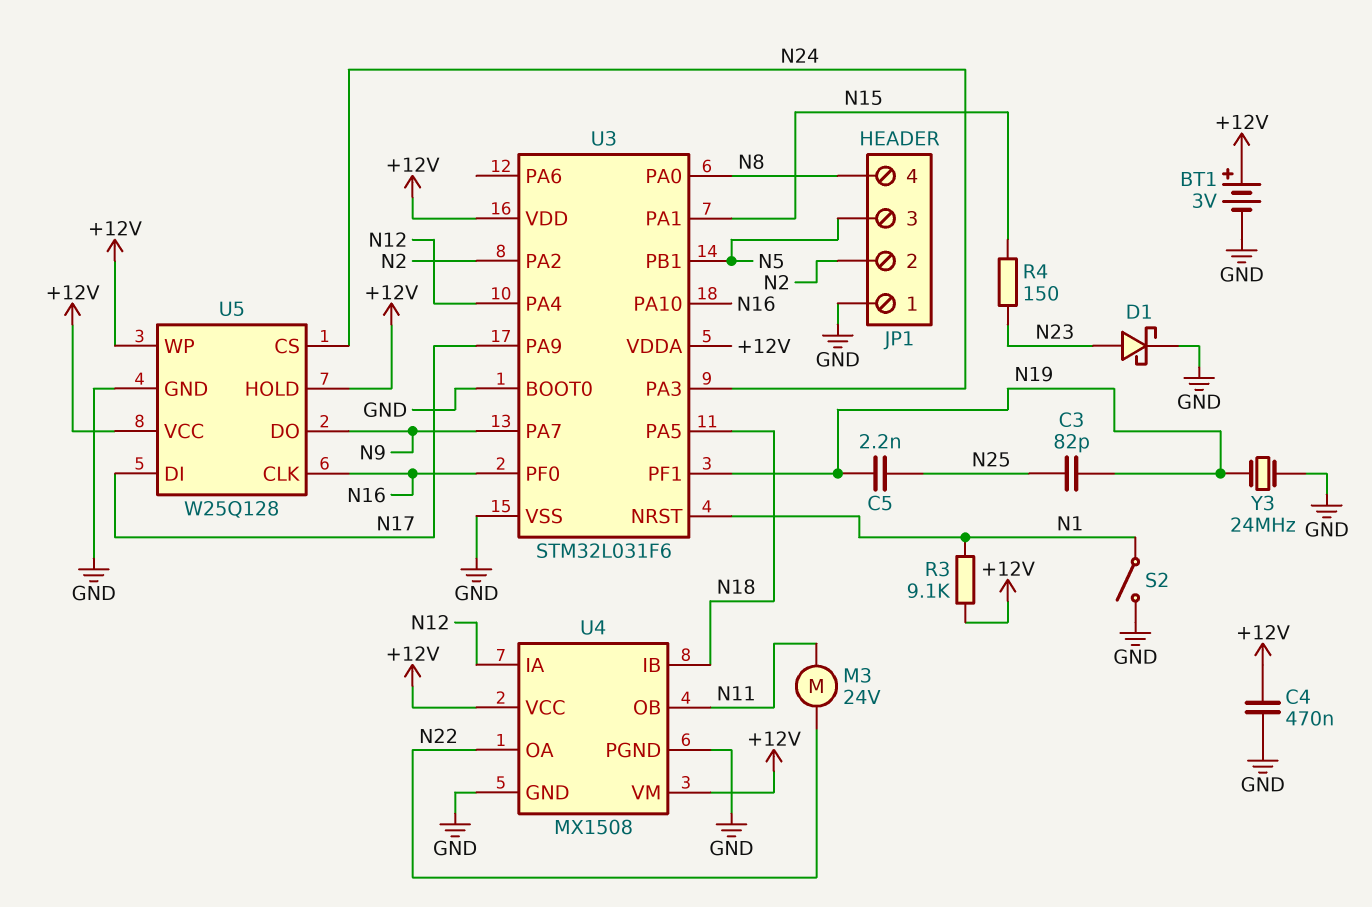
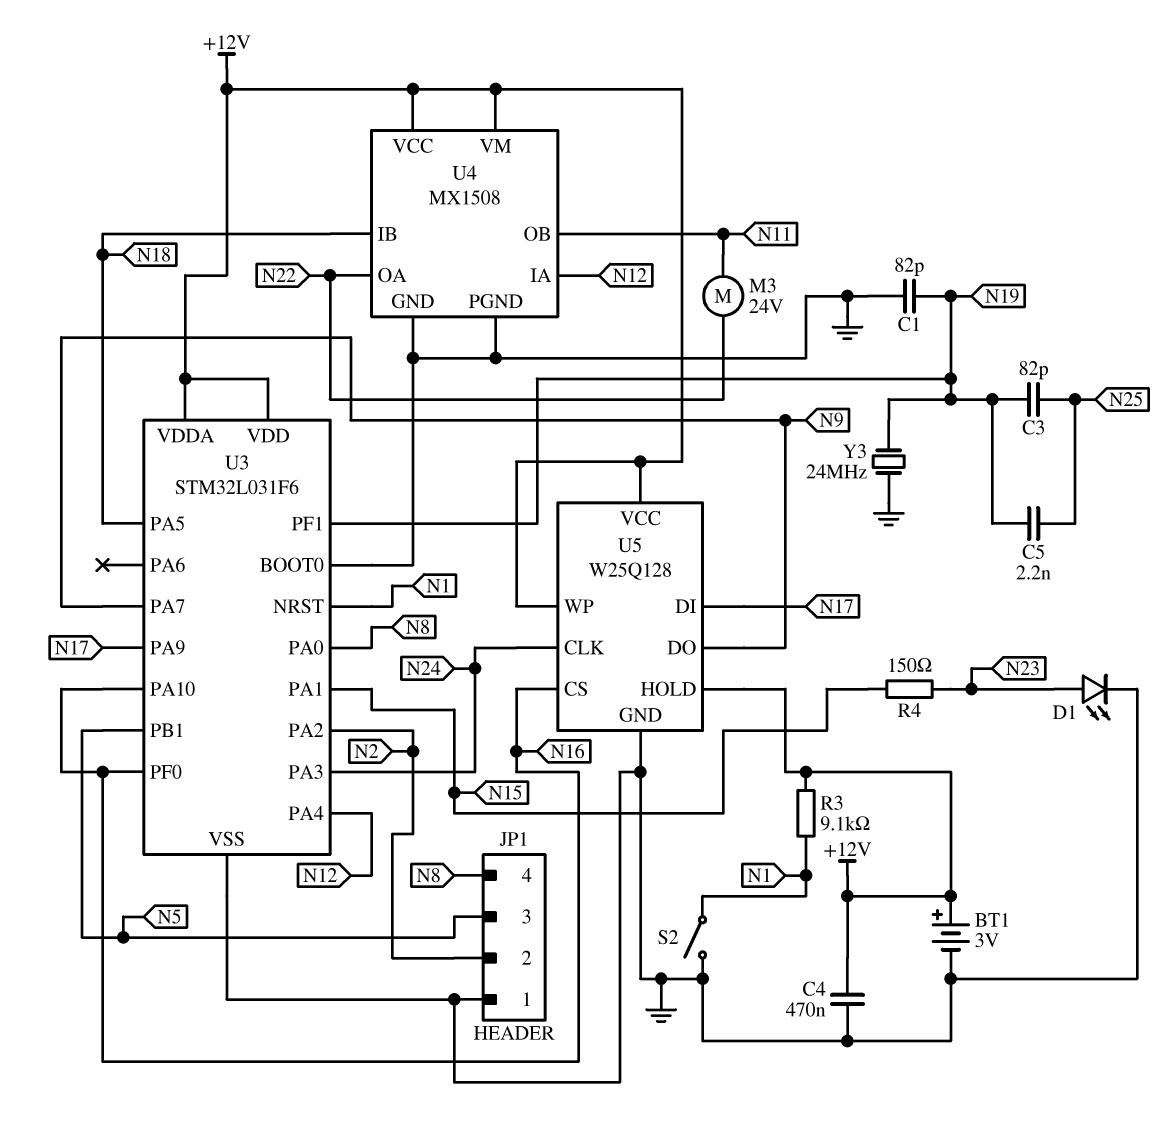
C1: none -> 82pF (GND, N19)
D1: schottky (A N23, K GND) -> LED (A N23, K GND)
U5 pin CLK: N16 -> N24
U5 pin CS: N24 -> N16

